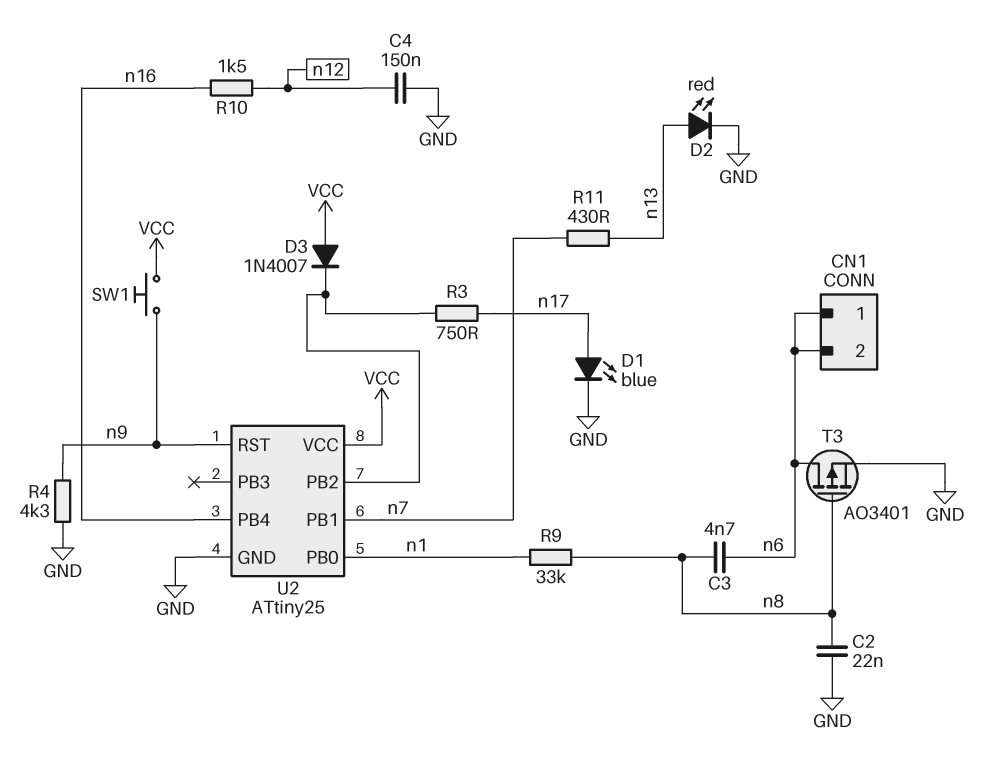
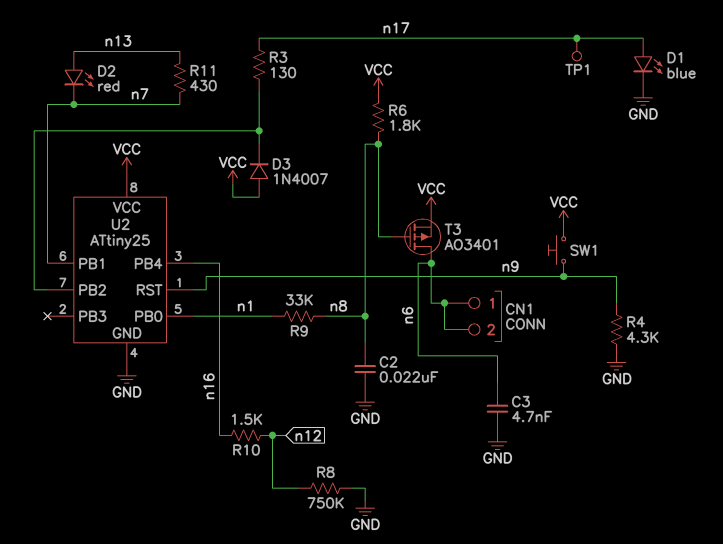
C3: 4.7nF (n6, n8) -> 4.7nF (GND, n6)
C4: 150nF (GND, n12) -> none
D2: LED red (A n13, K GND) -> LED red (A n13, K n7)
R3: 750 (U2/PB2, n17) -> 130 (U2/PB2, n17)
R6: none -> 1.8k (VCC, n8)
R8: none -> 750k (GND, n12)
T3: PMOS AO3401 (G n8, D n6, S GND) -> PMOS AO3401 (G n8, D n6, S VCC)
TP1: none -> test point (n17)

